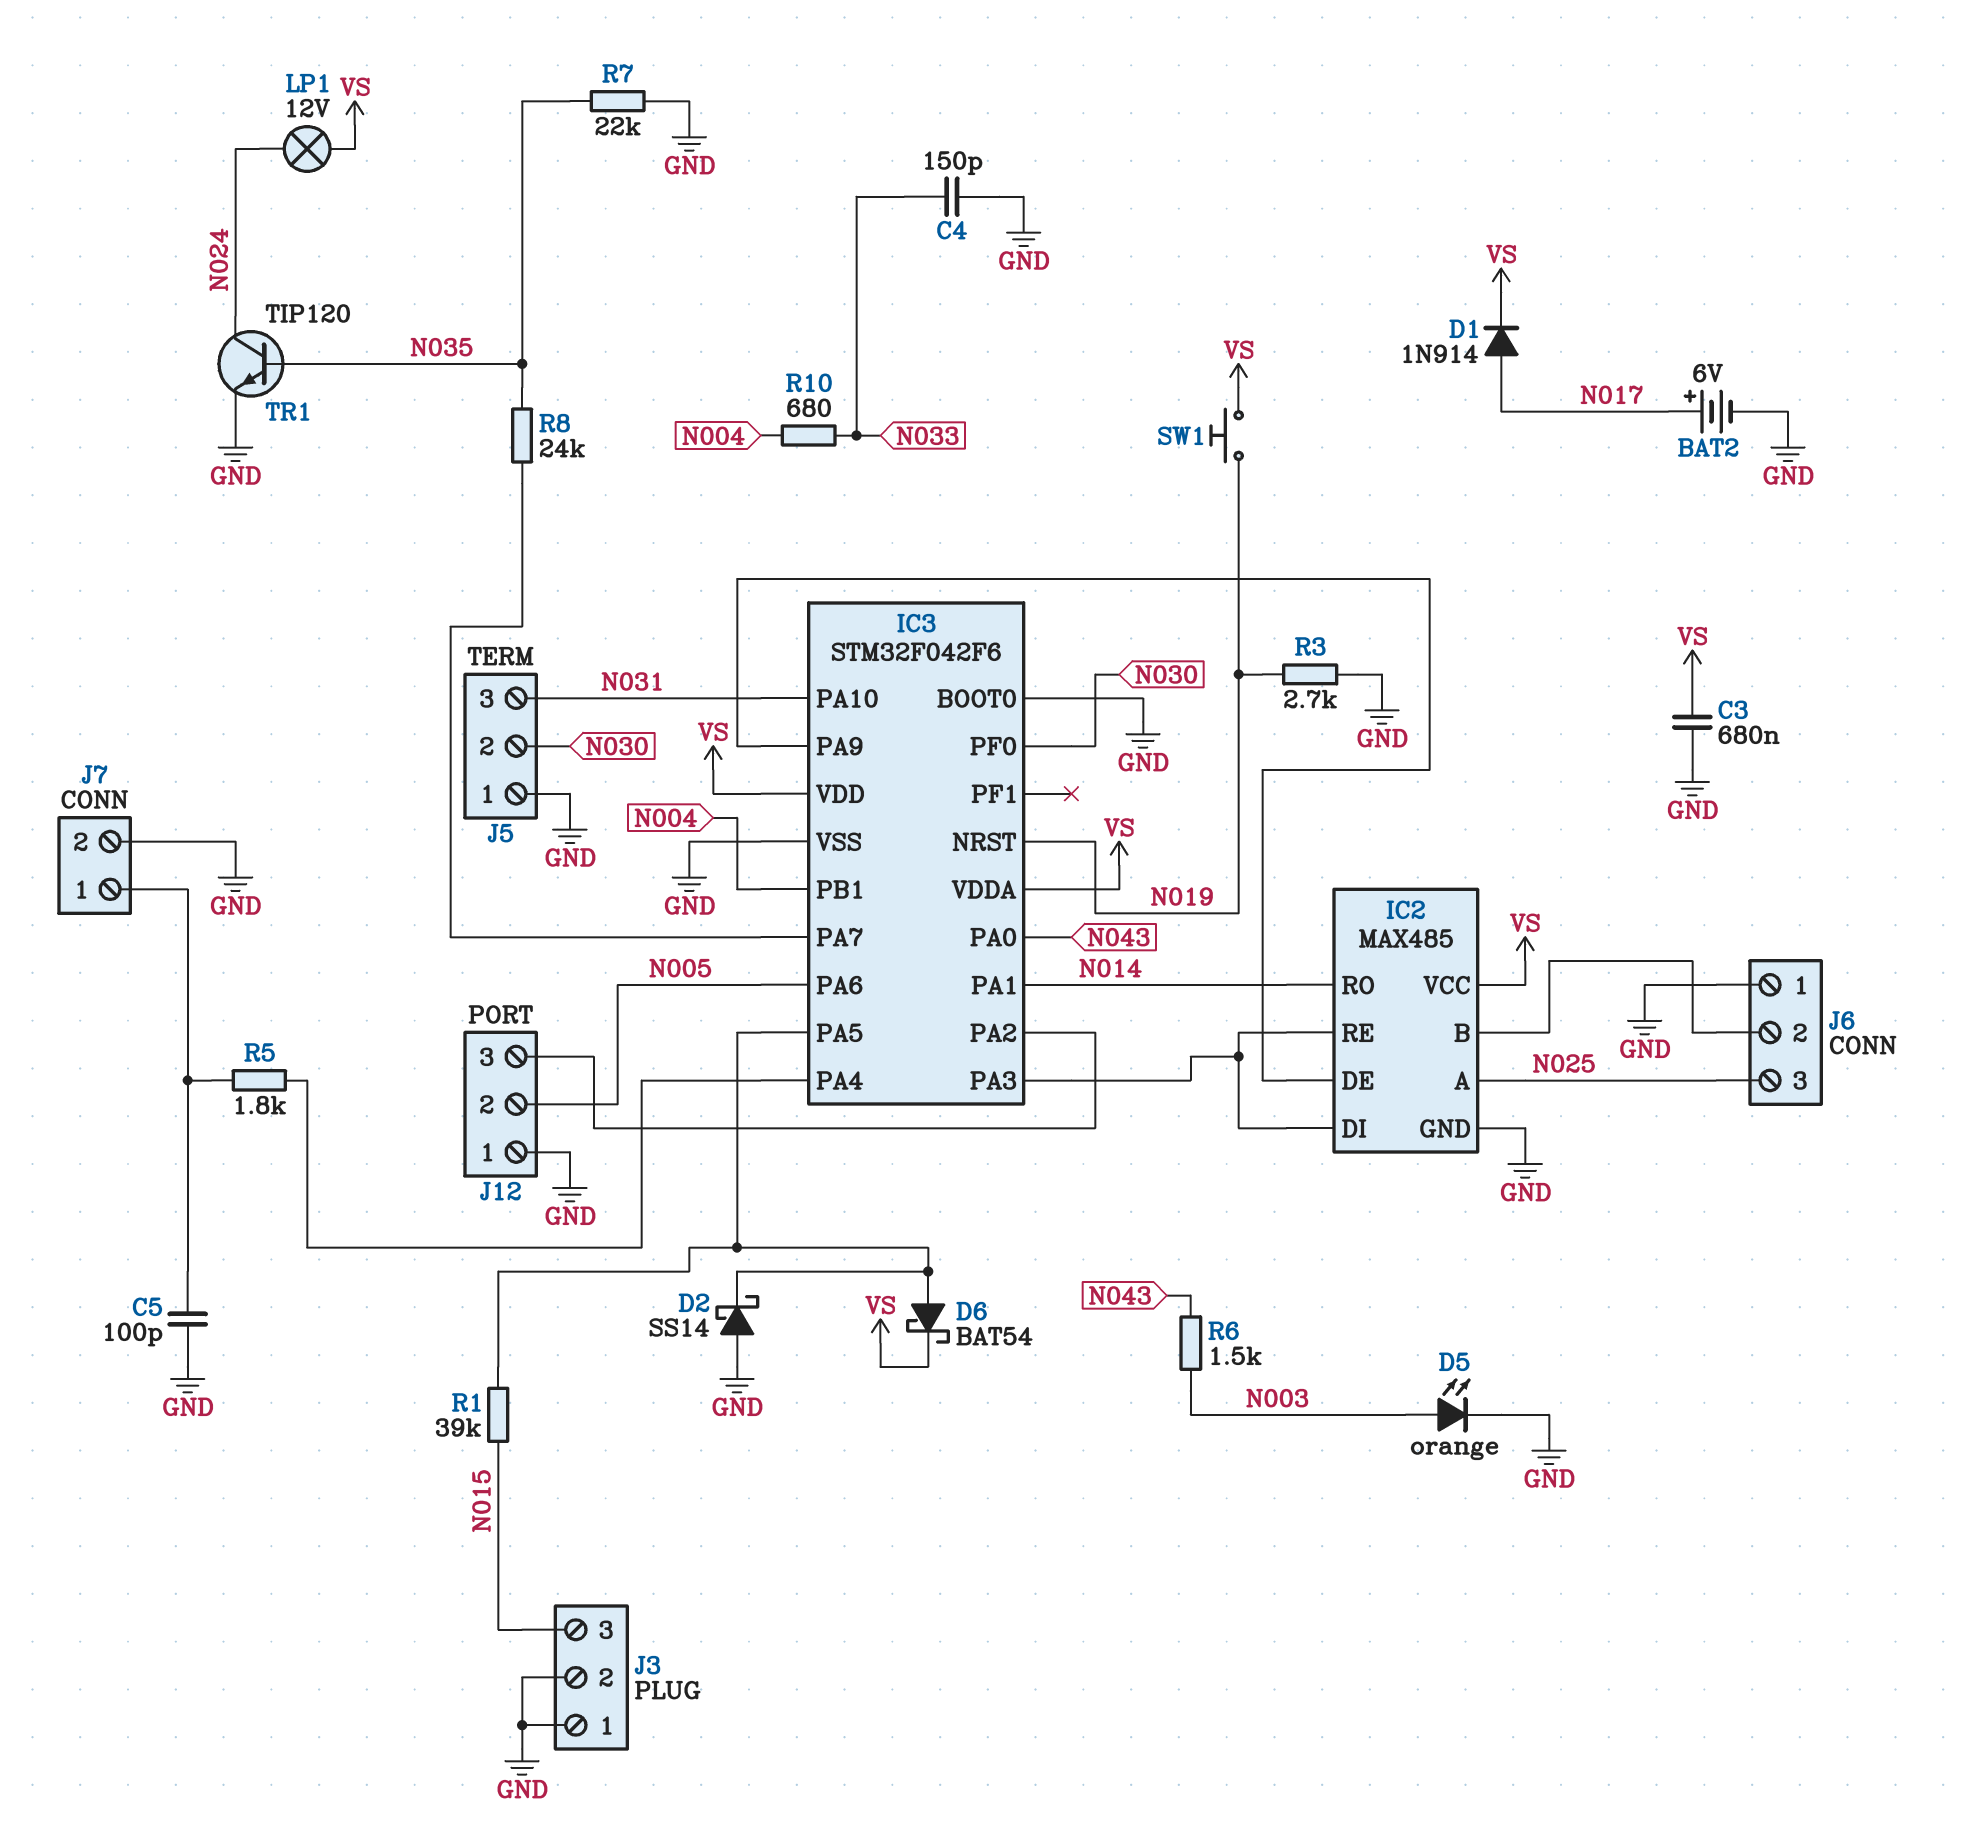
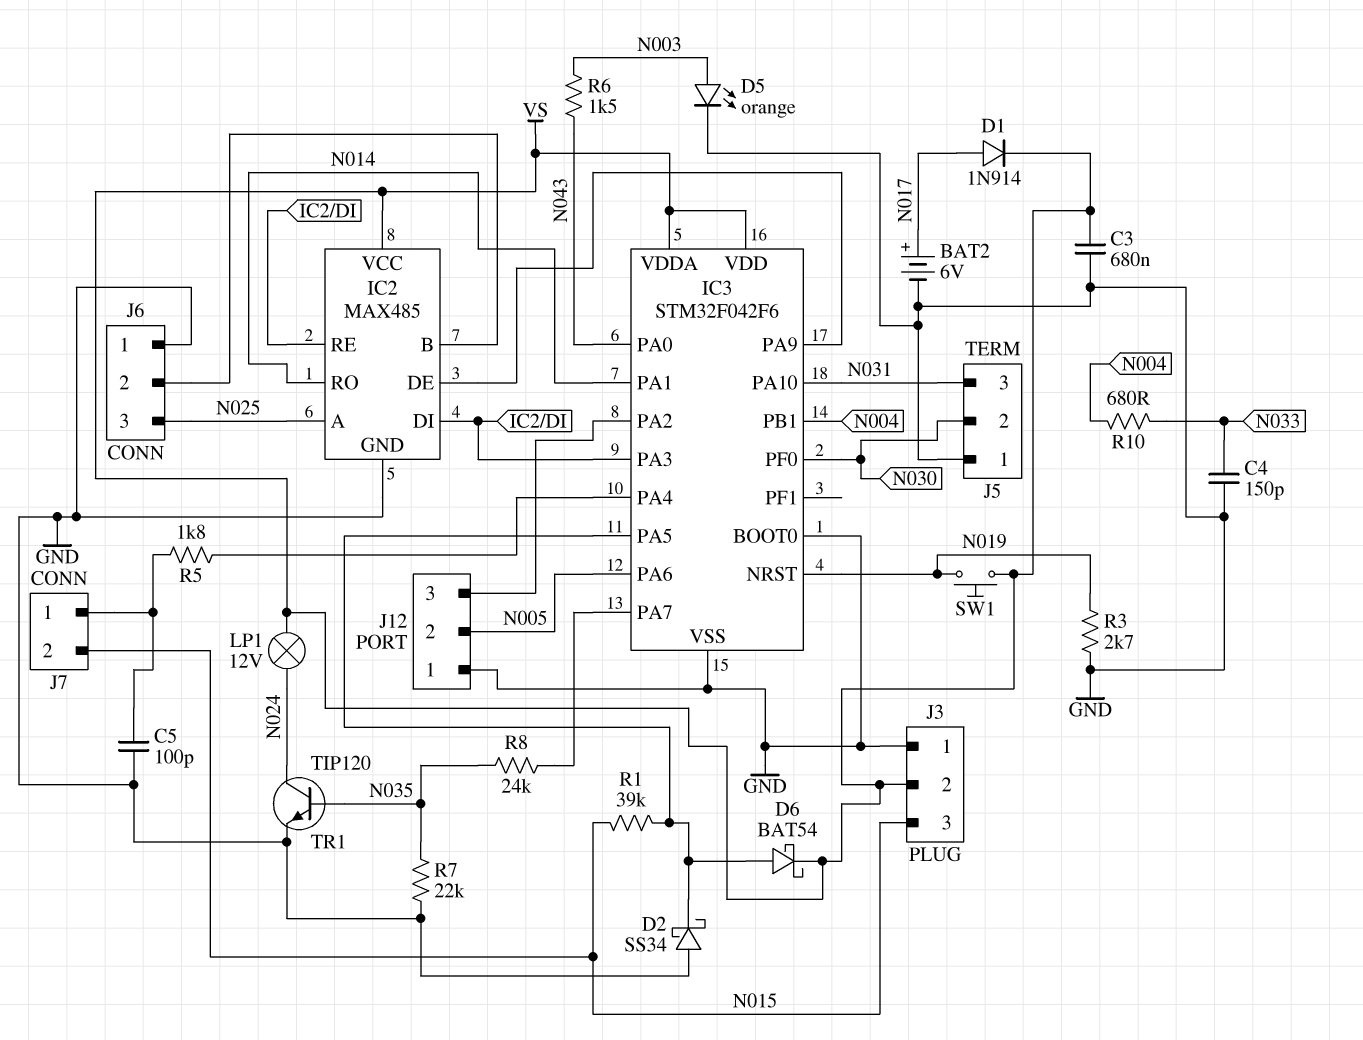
D2: schottky SS14 (A GND, K IC3/PA5) -> schottky SS34 (A GND, K IC3/PA5)
J3 pin 2: GND -> VS
J7 pin 2: GND -> N015

